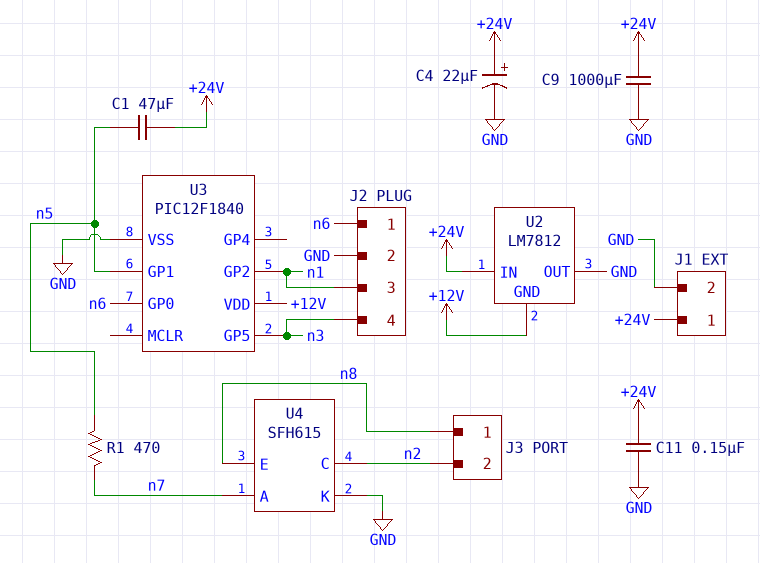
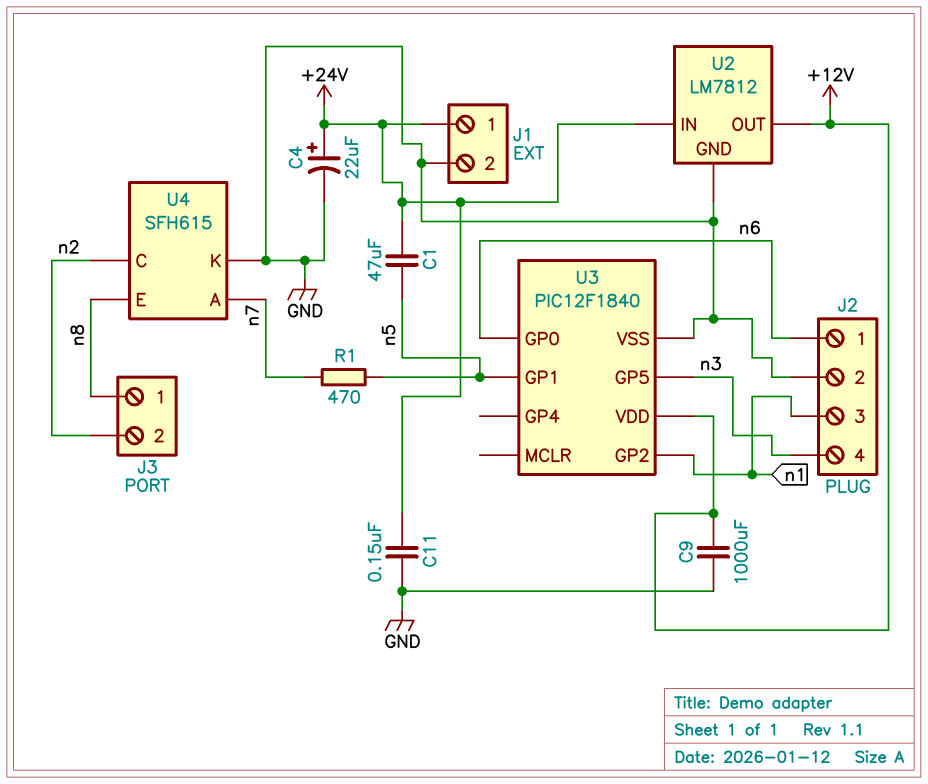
C9: 1000uF (+24V, GND) -> 1000uF (+12V, GND)
U2 pin GND: +12V -> GND
U2 pin OUT: GND -> +12V

